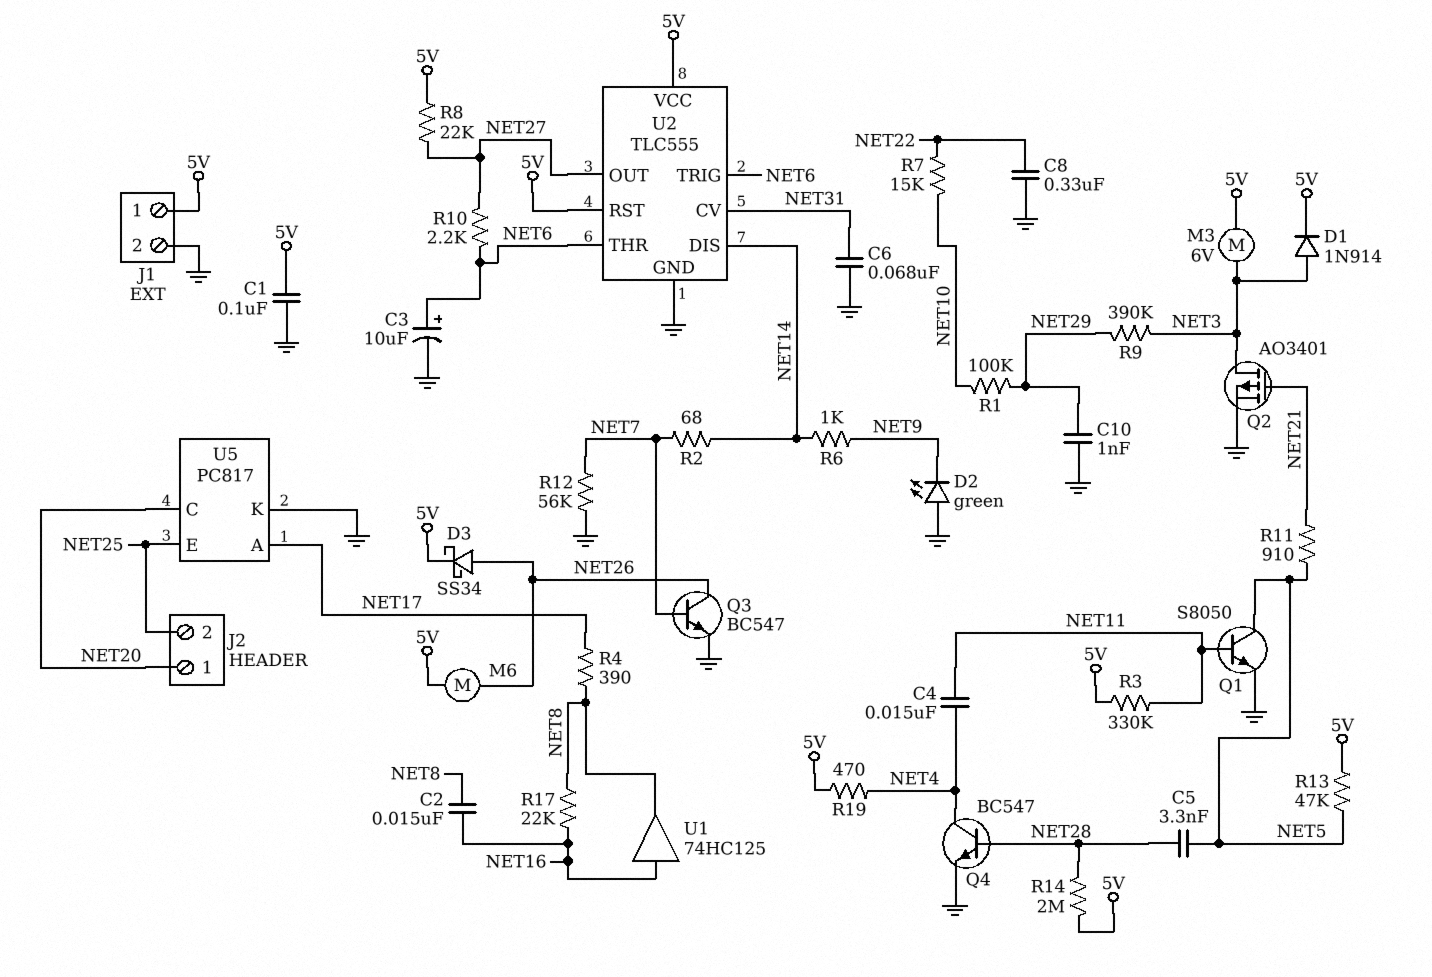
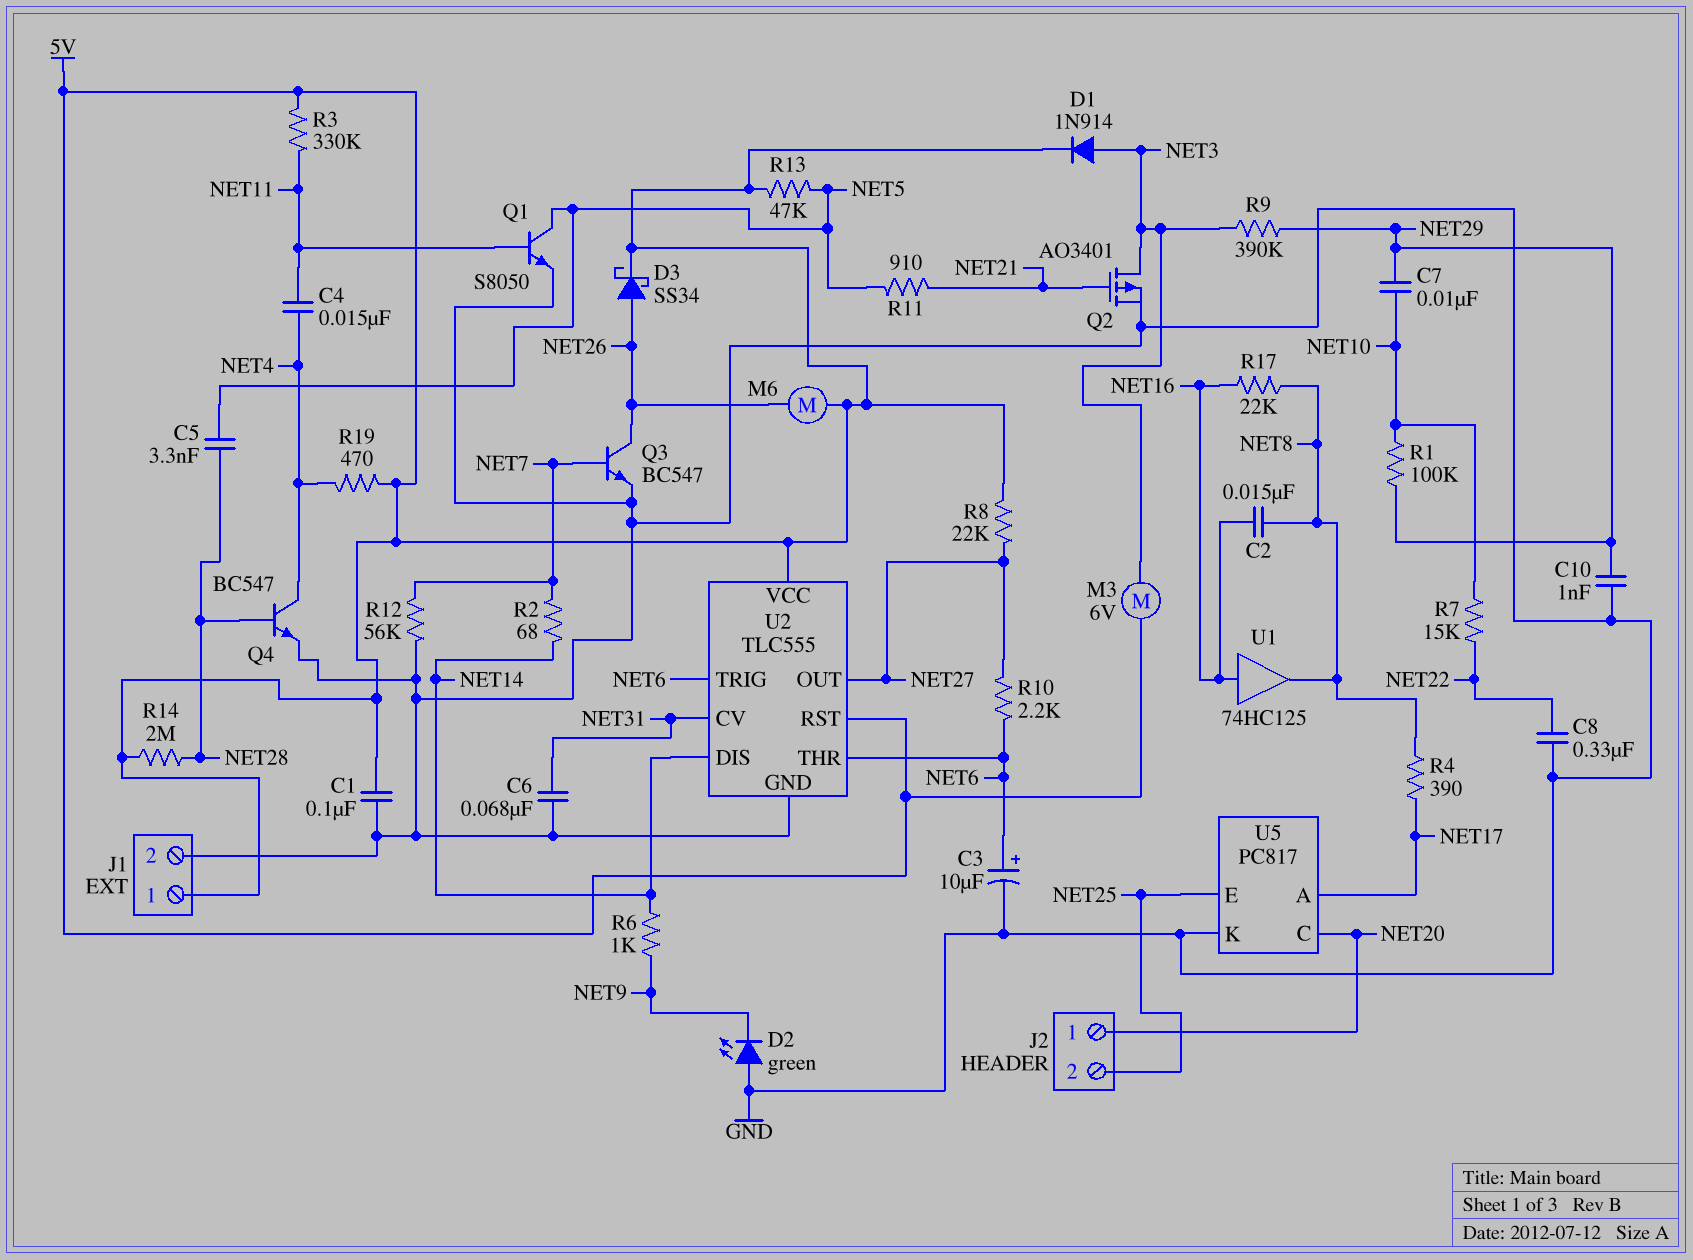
C7: none -> 10nF (NET10, NET29)

